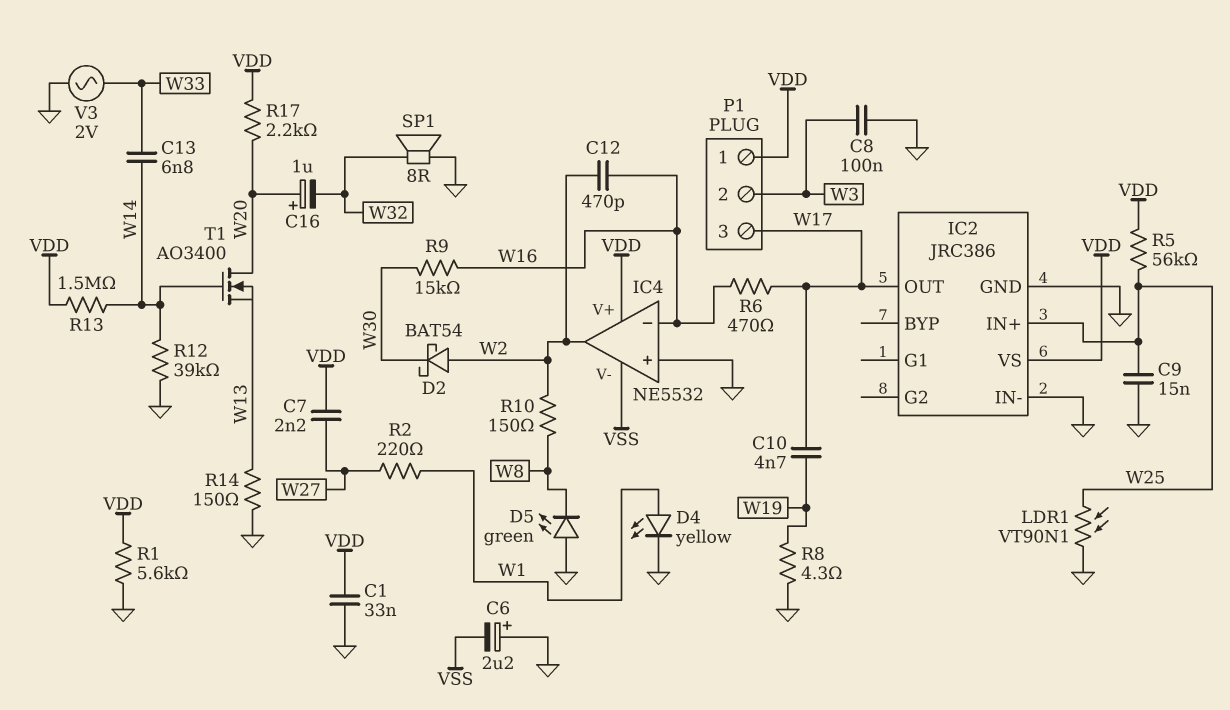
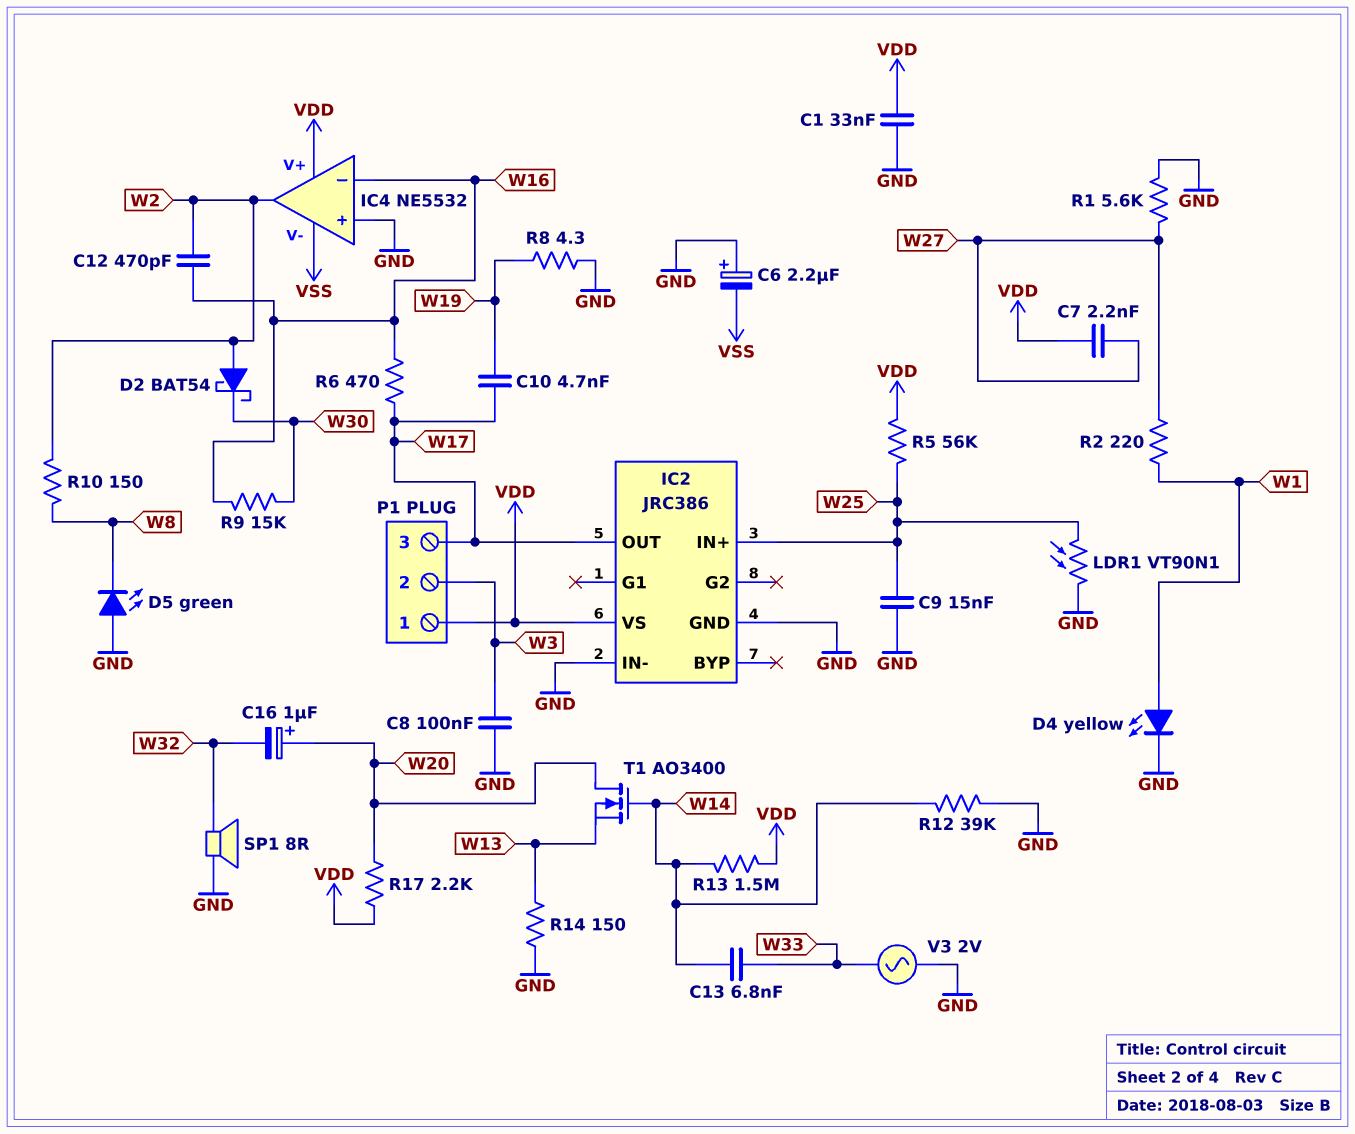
R1: 5.6k (GND, VDD) -> 5.6k (GND, W27)

